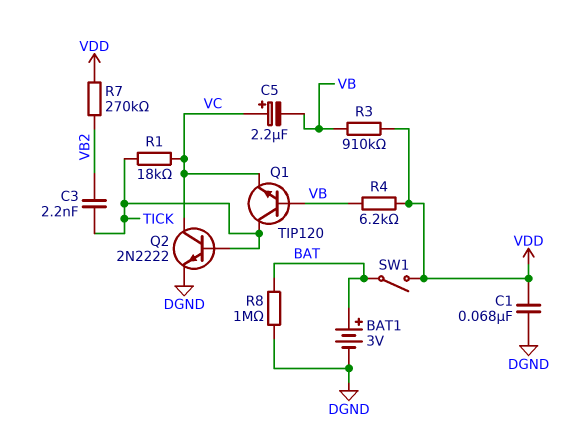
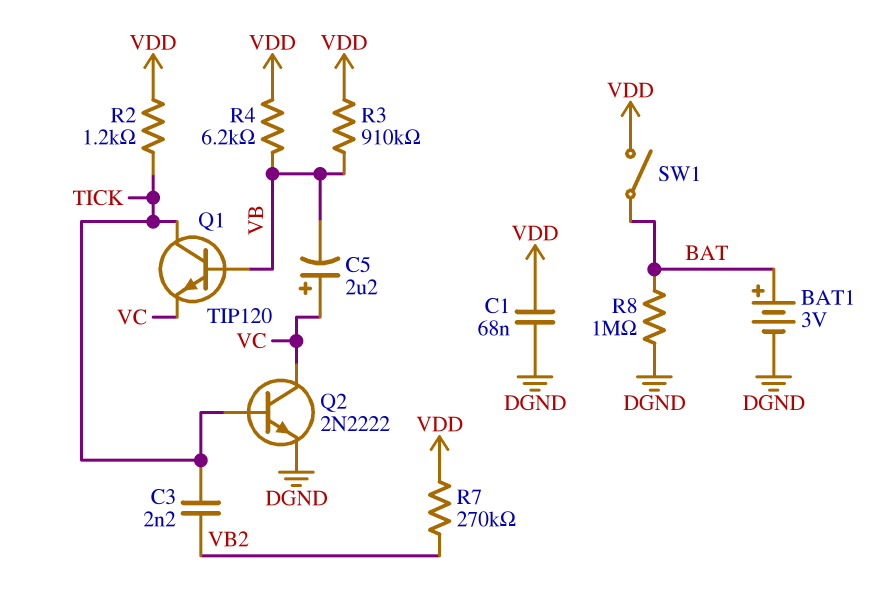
R1: 18k (TICK, VC) -> none
R2: none -> 1.2k (TICK, VDD)

